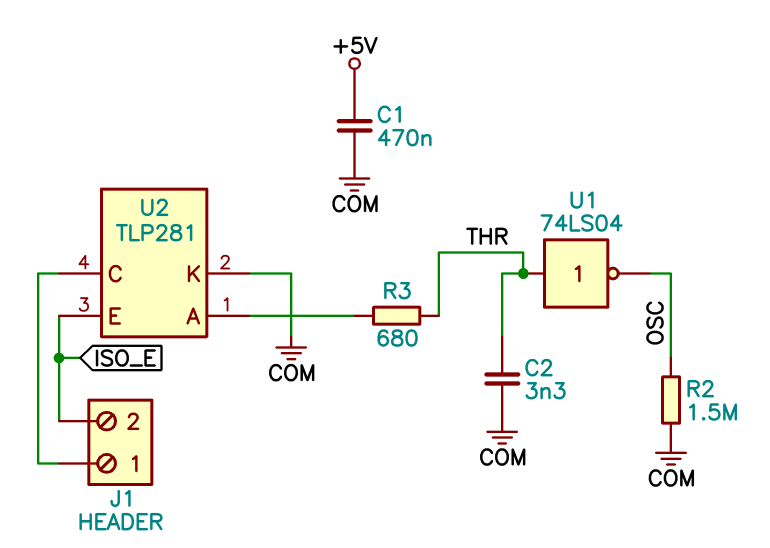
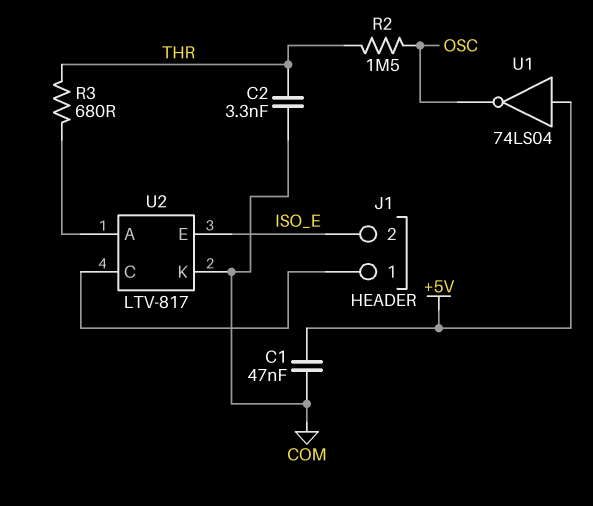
C1: 470nF (+5V, COM) -> 47nF (+5V, COM)
R2: 1.5M (COM, OSC) -> 1.5M (OSC, THR)
U1: NOT 74LS04 (in THR, out OSC) -> NOT 74LS04 (in +5V, out OSC)
U2: TLP281 -> LTV-817

